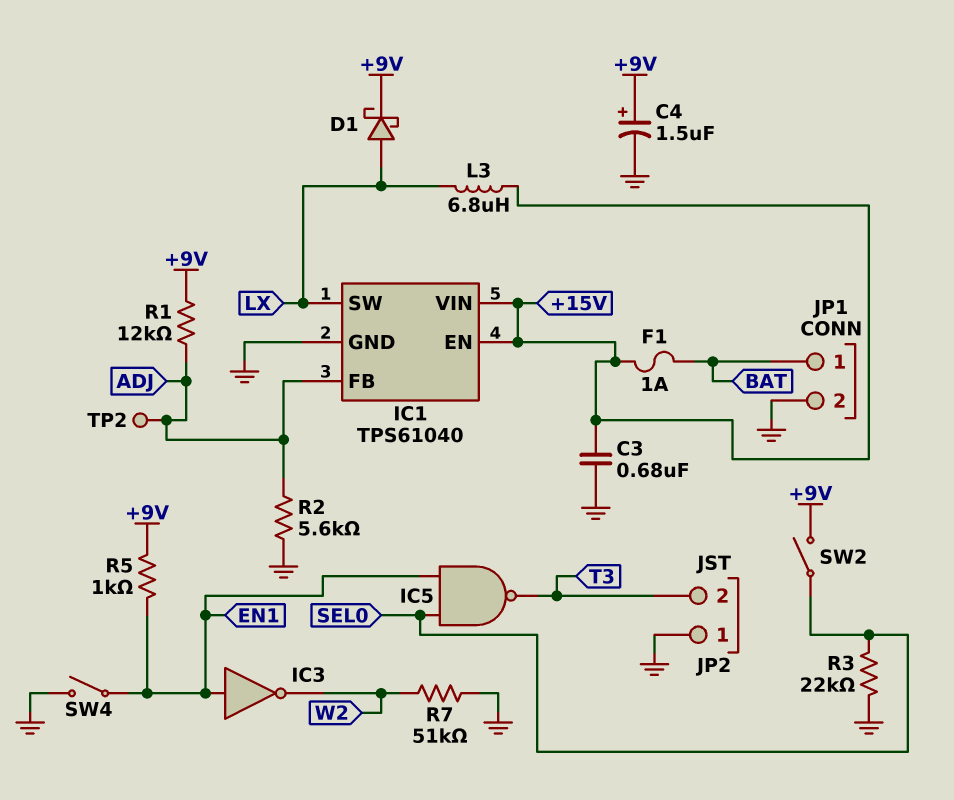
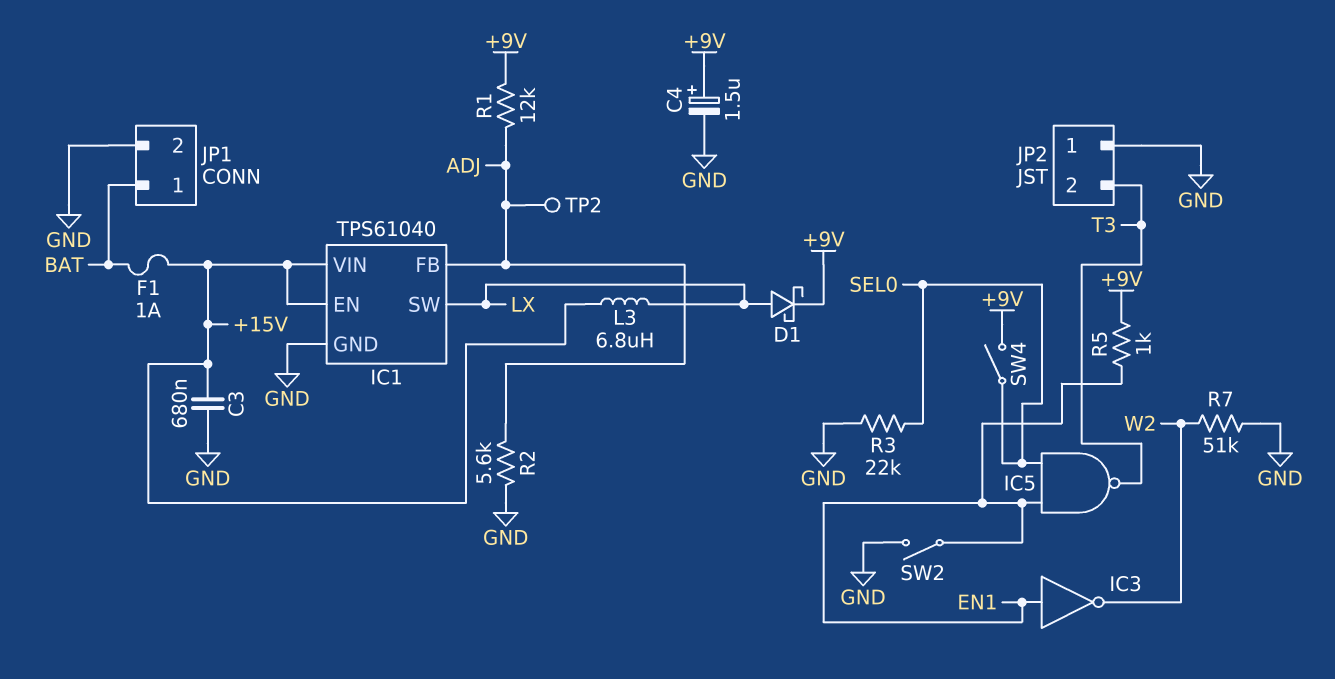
SW2: switch (+9V, SEL0) -> switch (EN1, GND)
SW4: switch (EN1, GND) -> switch (+9V, SEL0)

